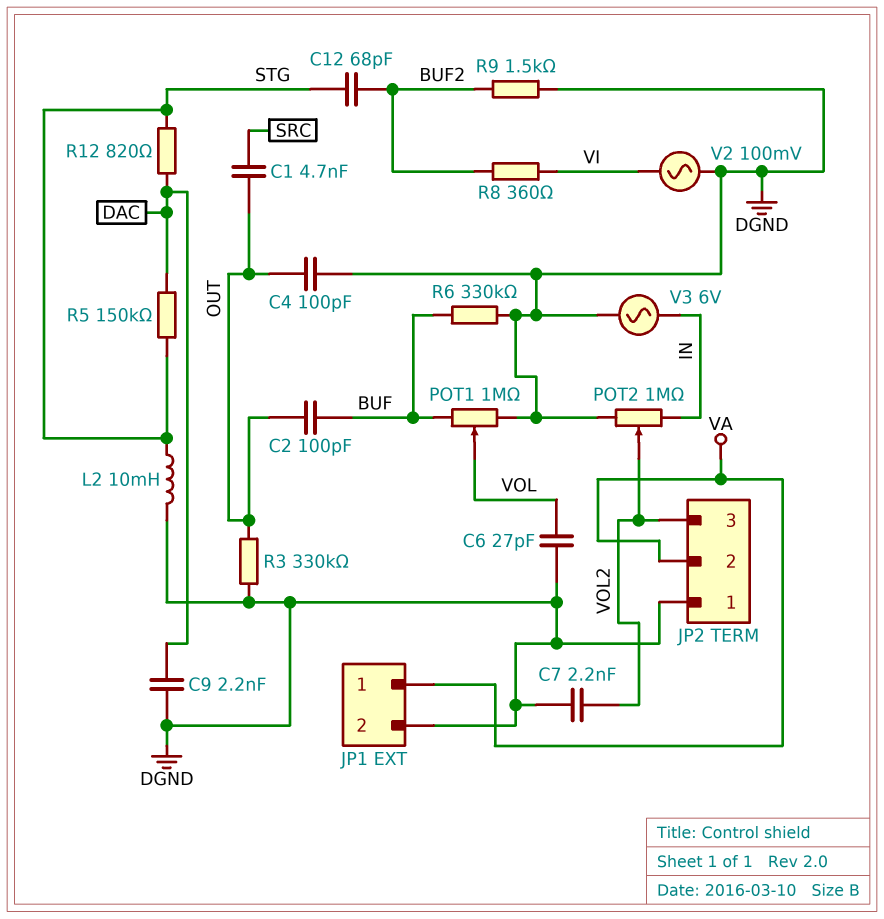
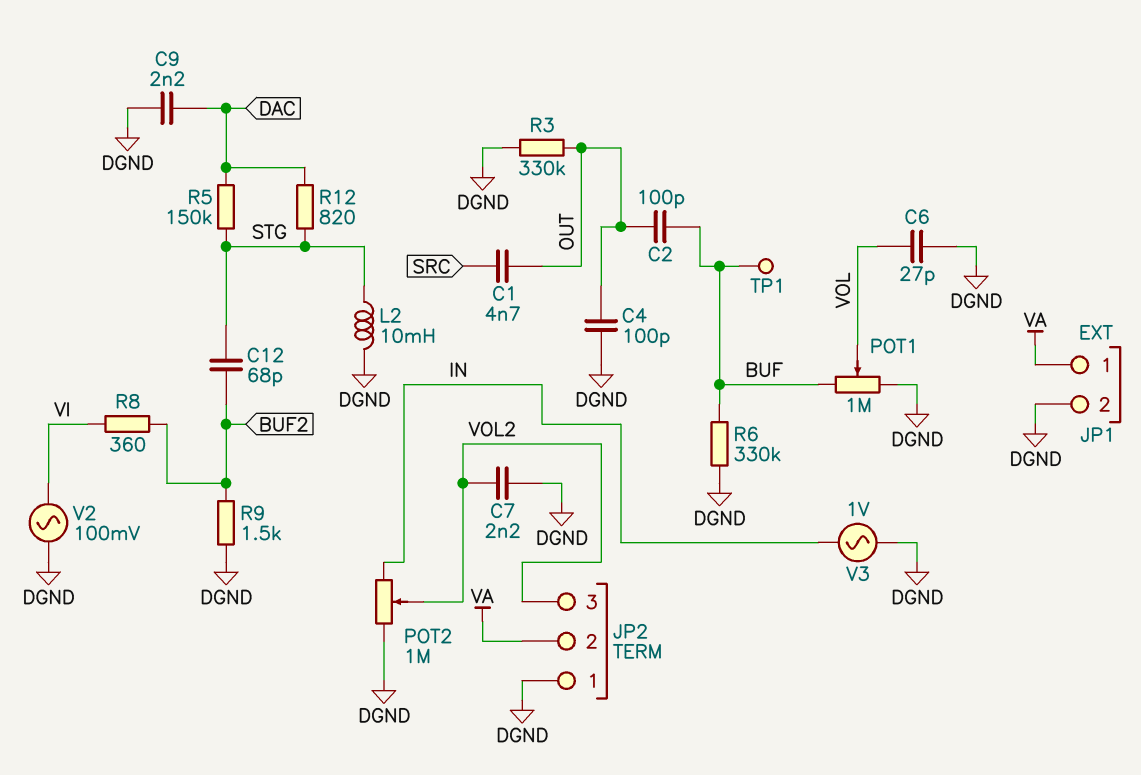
TP1: none -> test point (BUF)
V3: AC 6V (DGND, IN) -> AC 1V (DGND, IN)

